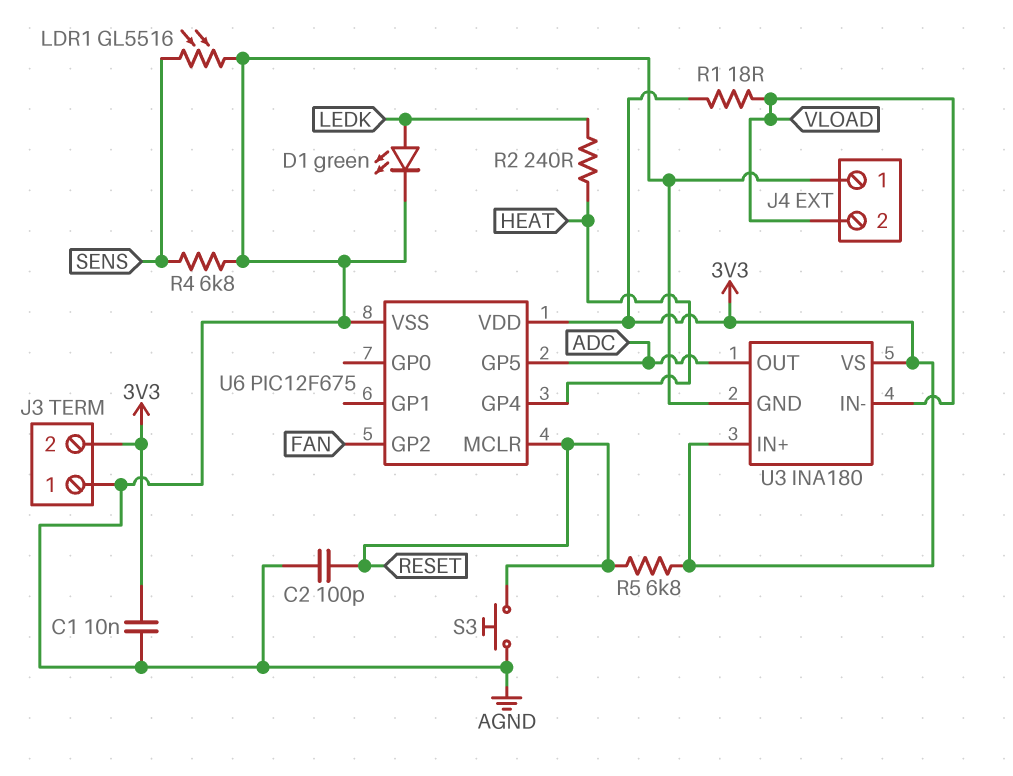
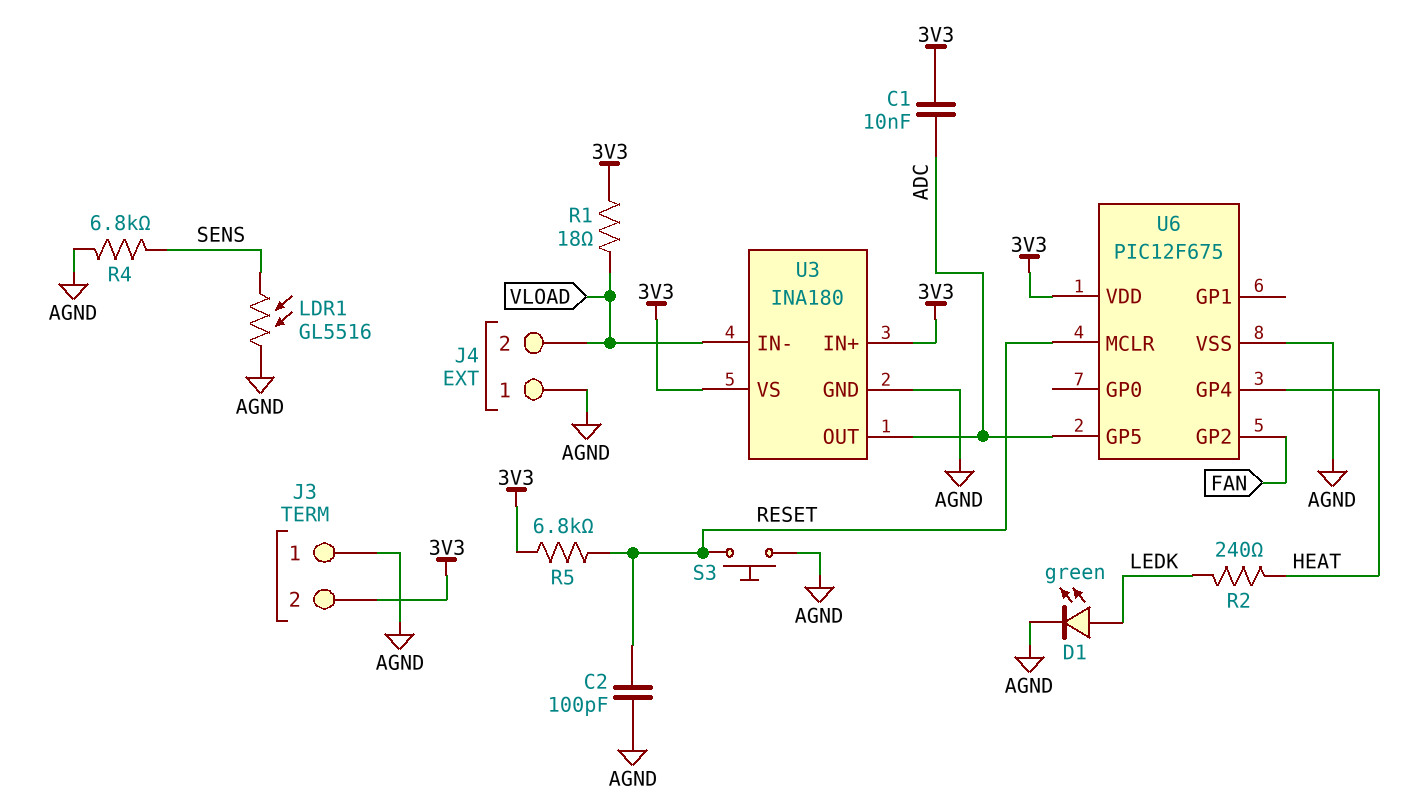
C1: 10nF (3V3, AGND) -> 10nF (3V3, ADC)

